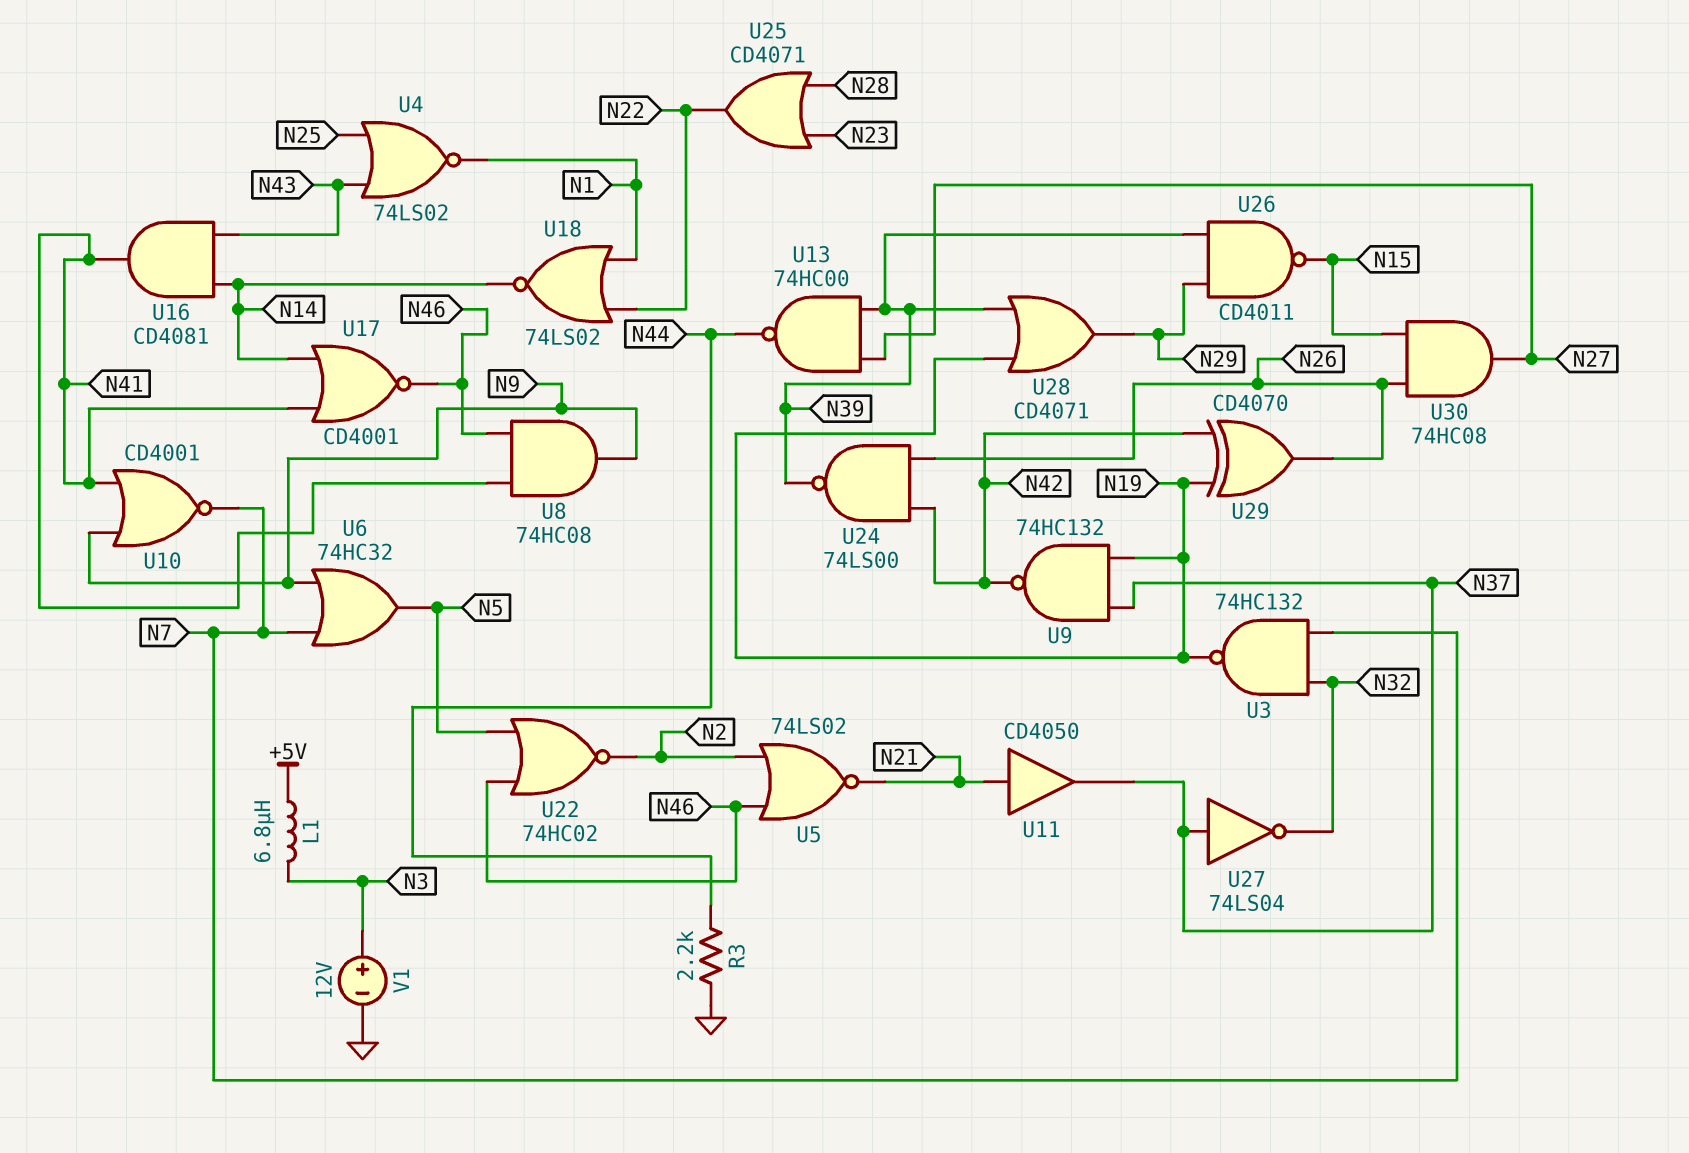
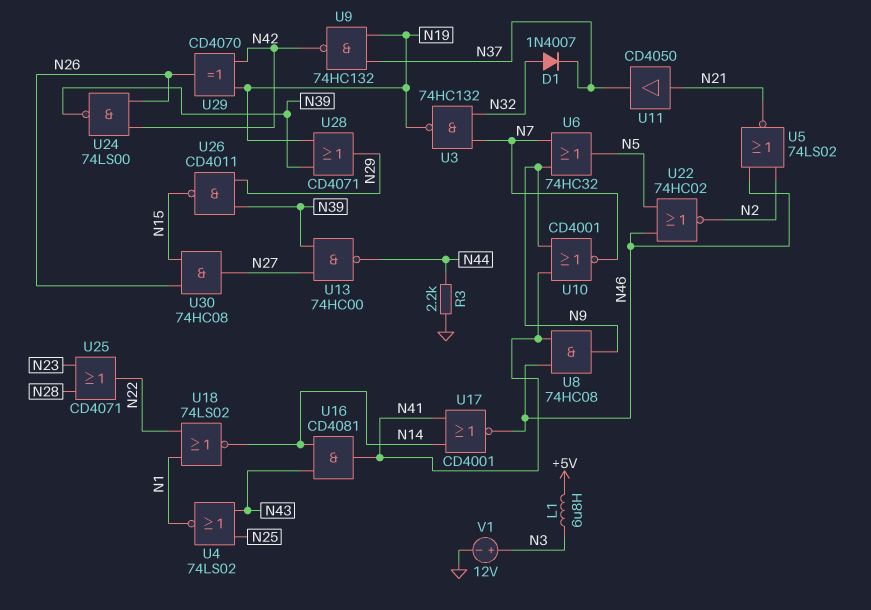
D1: none -> diode 1N4007 (A N32, K N37)
U27: NOT 74LS04 (in N37, out N32) -> none

